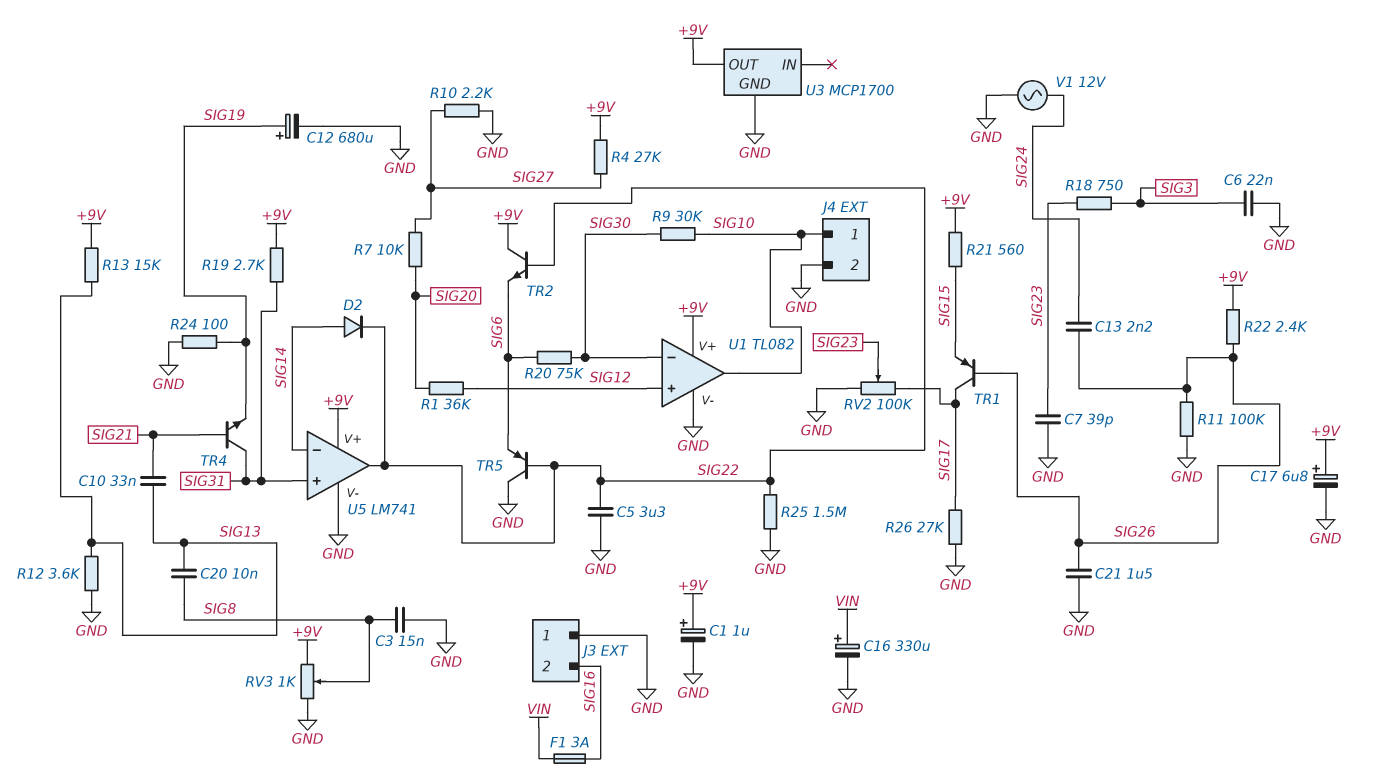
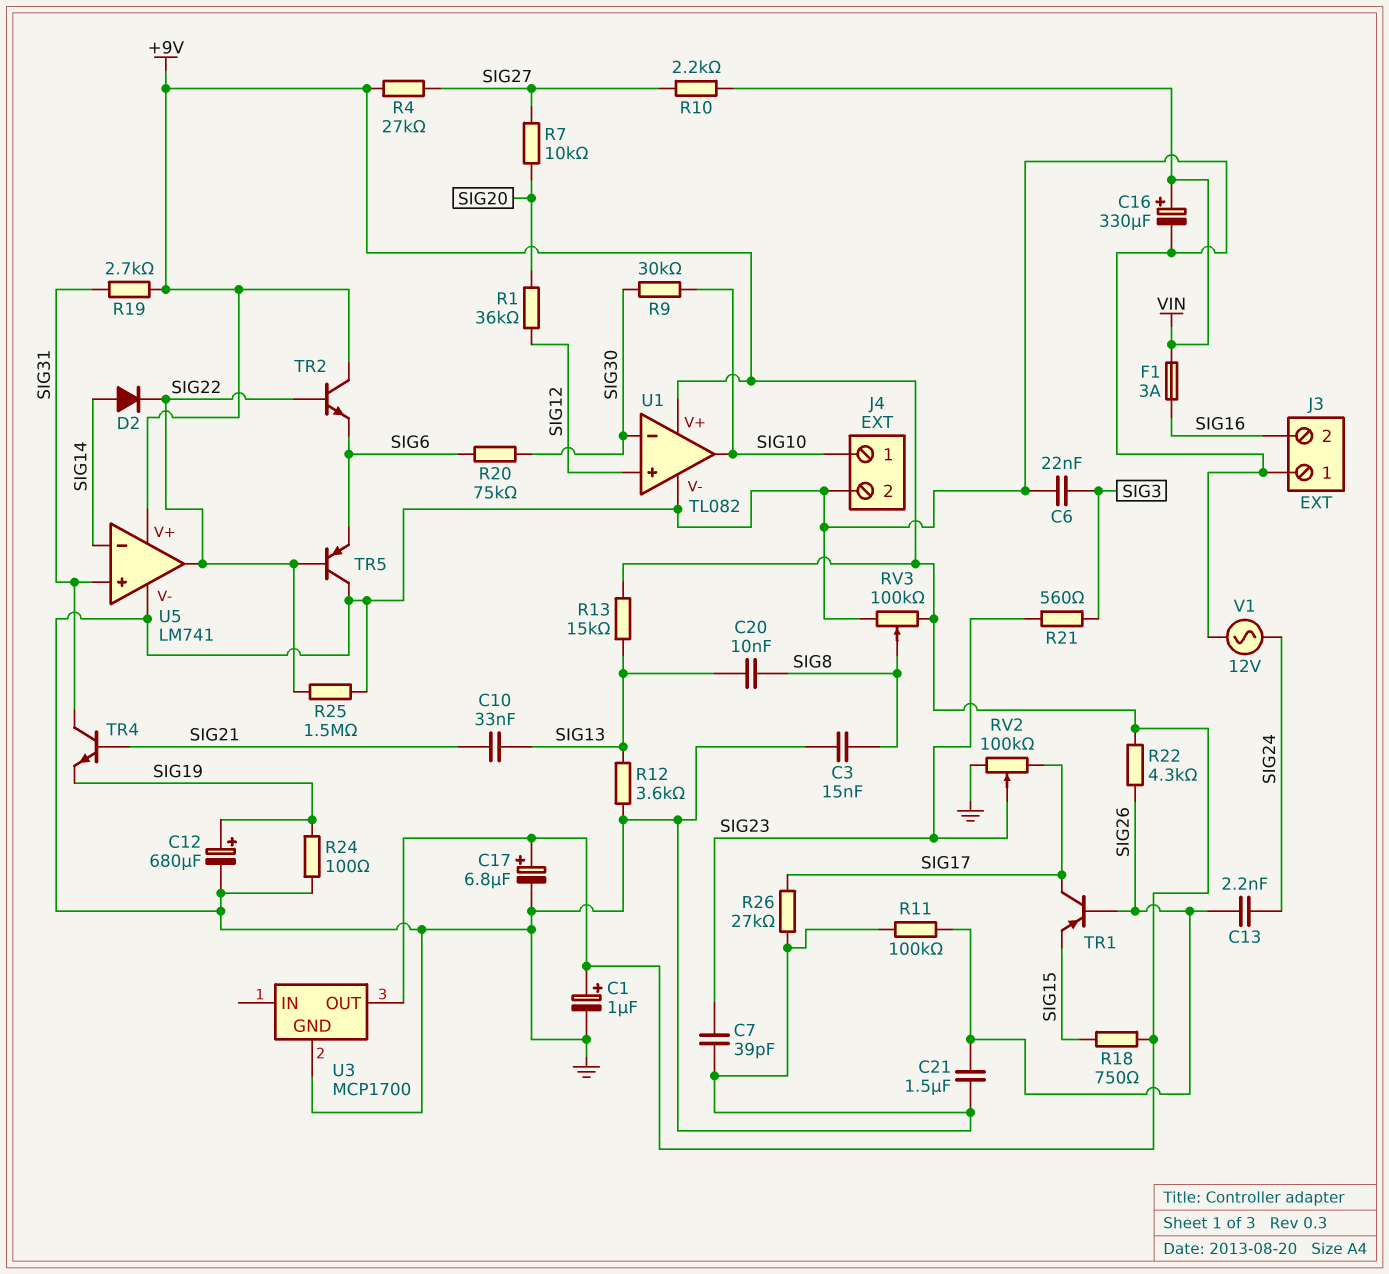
C5: 3.3uF (GND, SIG22) -> none
R10: 2.2k (GND, SIG27) -> 2.2k (SIG27, VIN)
R18: 750 (SIG3, SIG23) -> 750 (+9V, SIG15)
R21: 560 (+9V, SIG15) -> 560 (SIG3, SIG23)
R22: 2.4k (+9V, SIG26) -> 4.3k (+9V, SIG26)
RV3: 1k (+9V, GND, wiper SIG8) -> 100k (+9V, GND, wiper SIG8)

